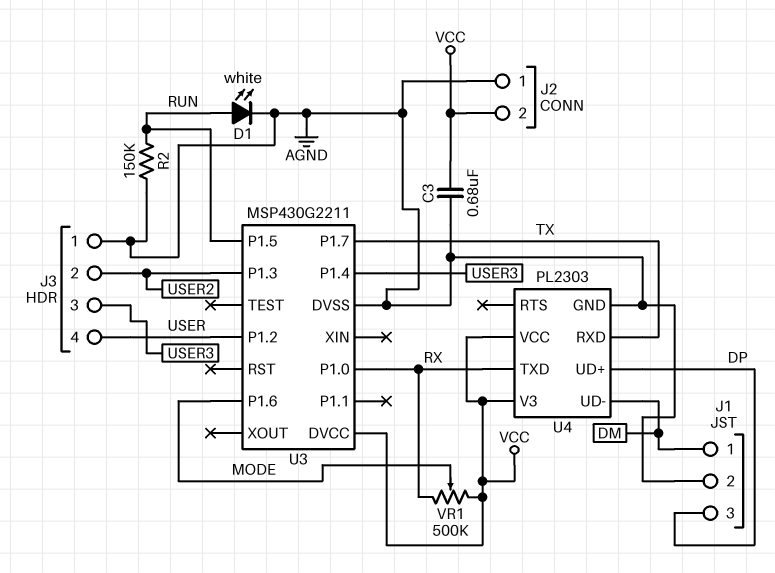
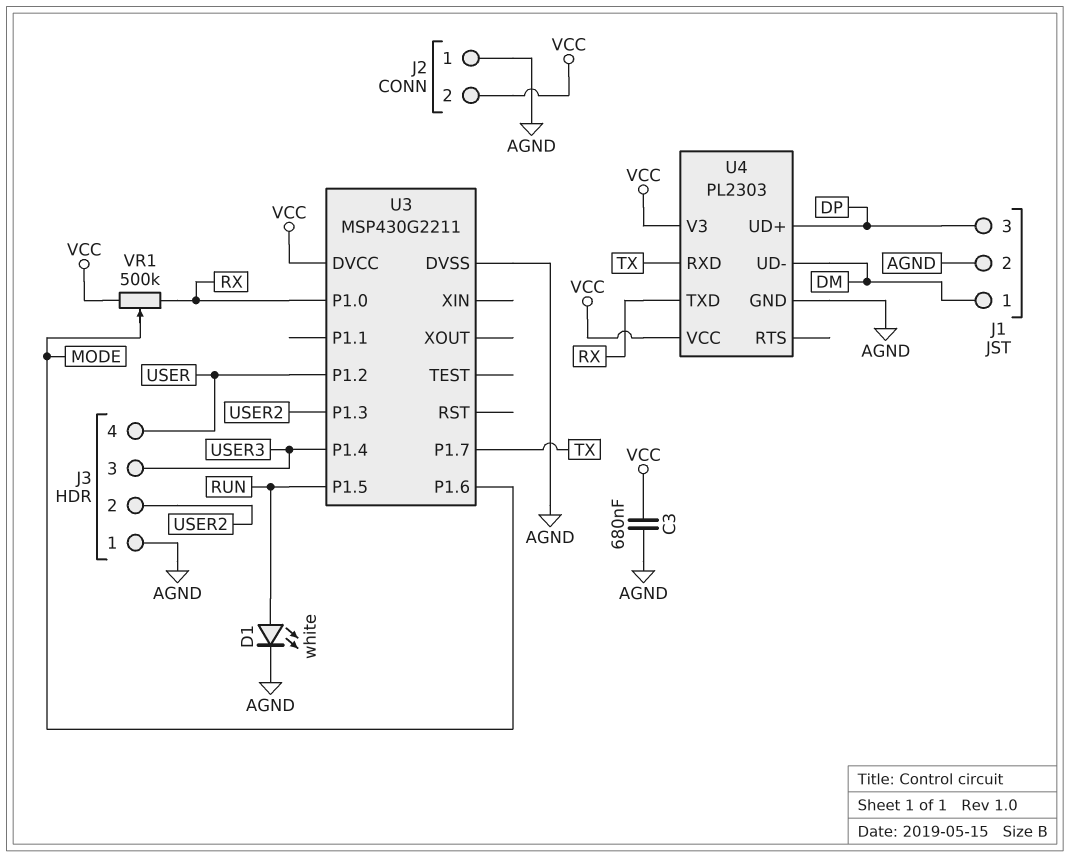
R2: 150k (AGND, RUN) -> none

